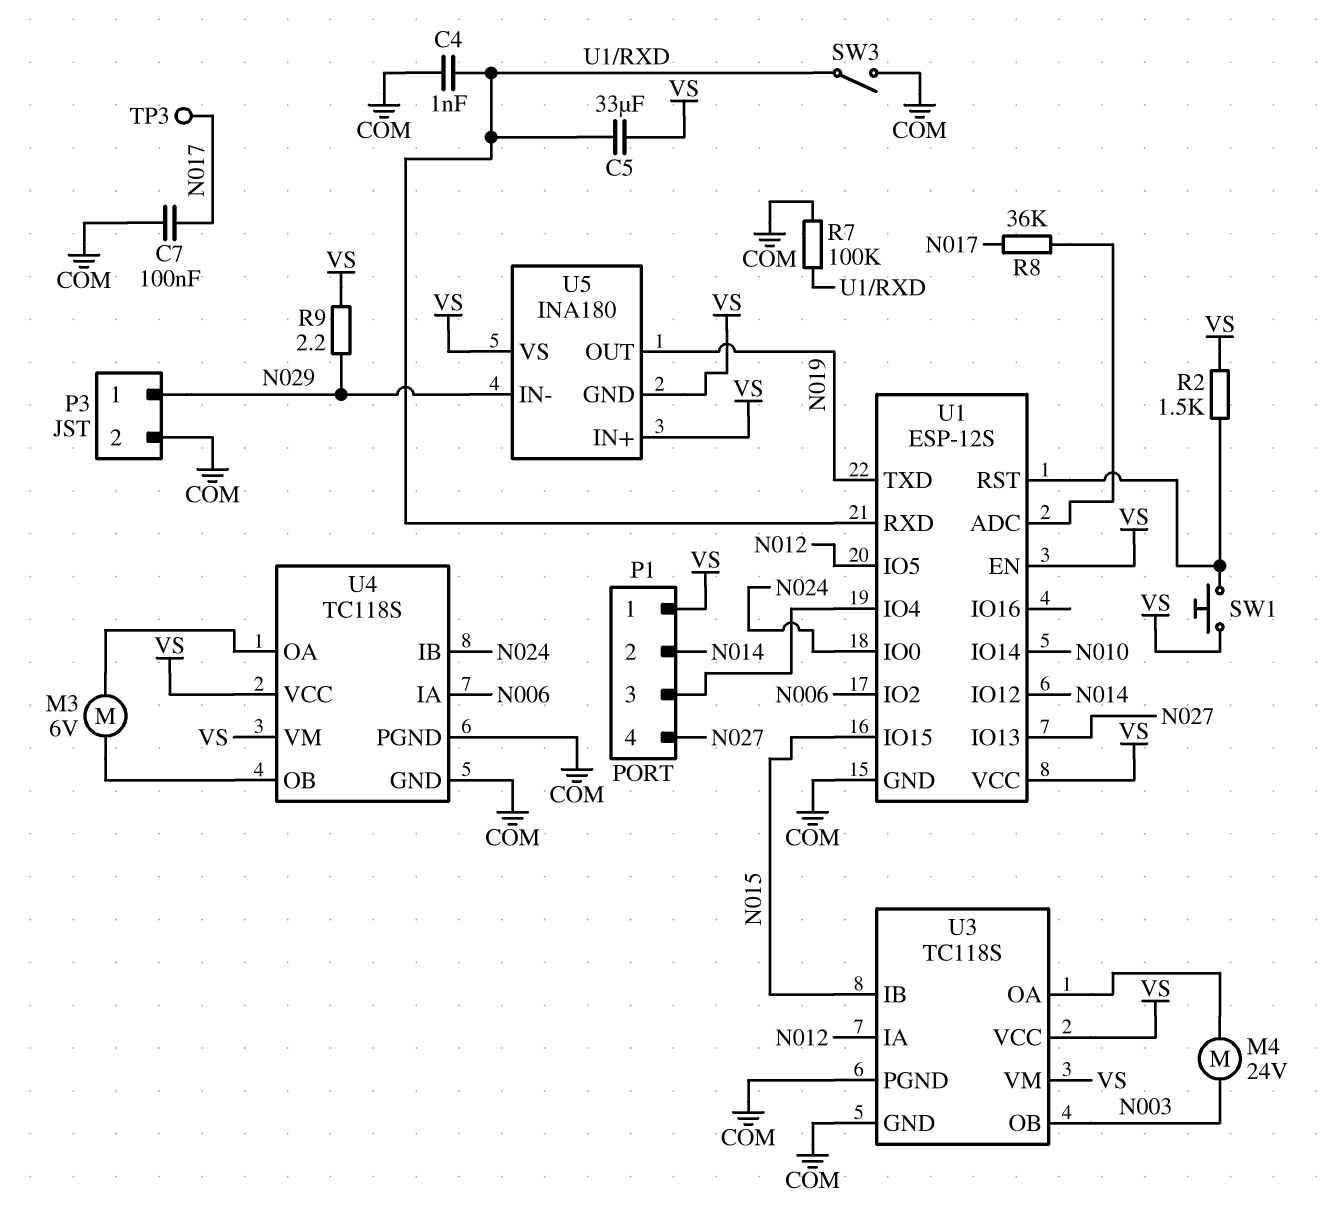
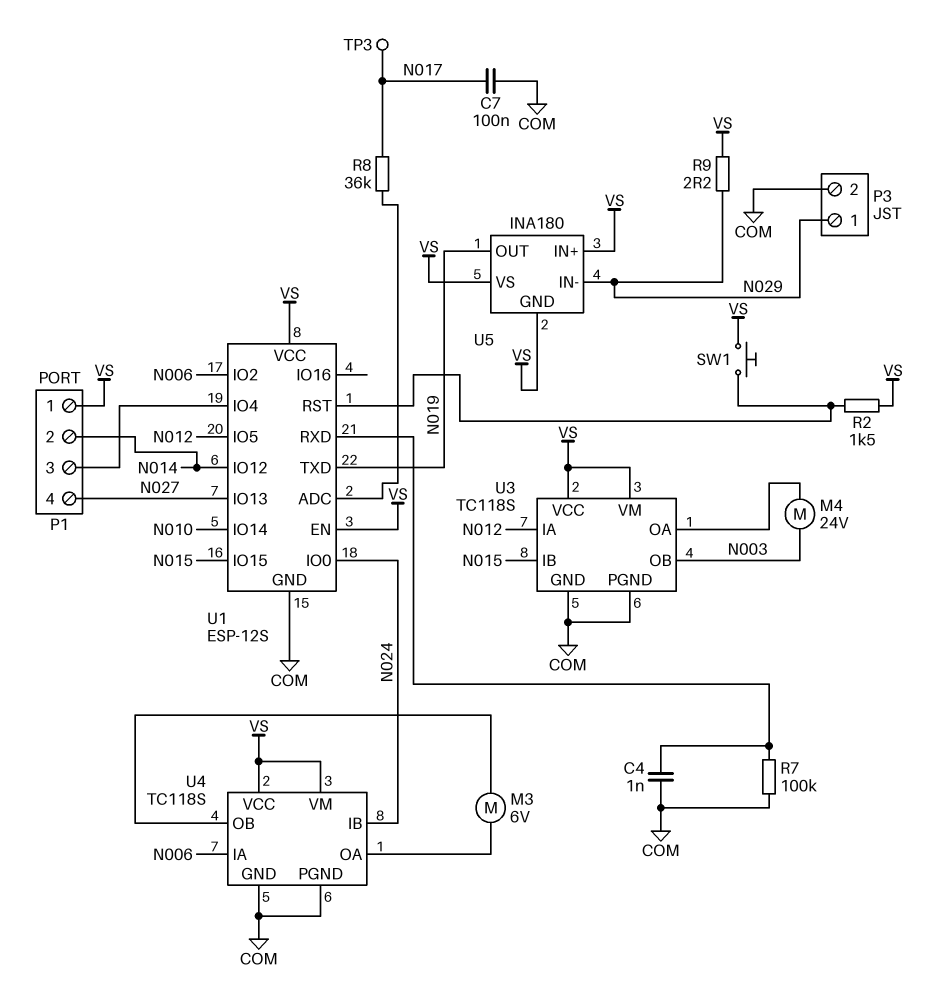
C5: 33uF (U1/RXD, VS) -> none
SW3: switch (COM, U1/RXD) -> none

